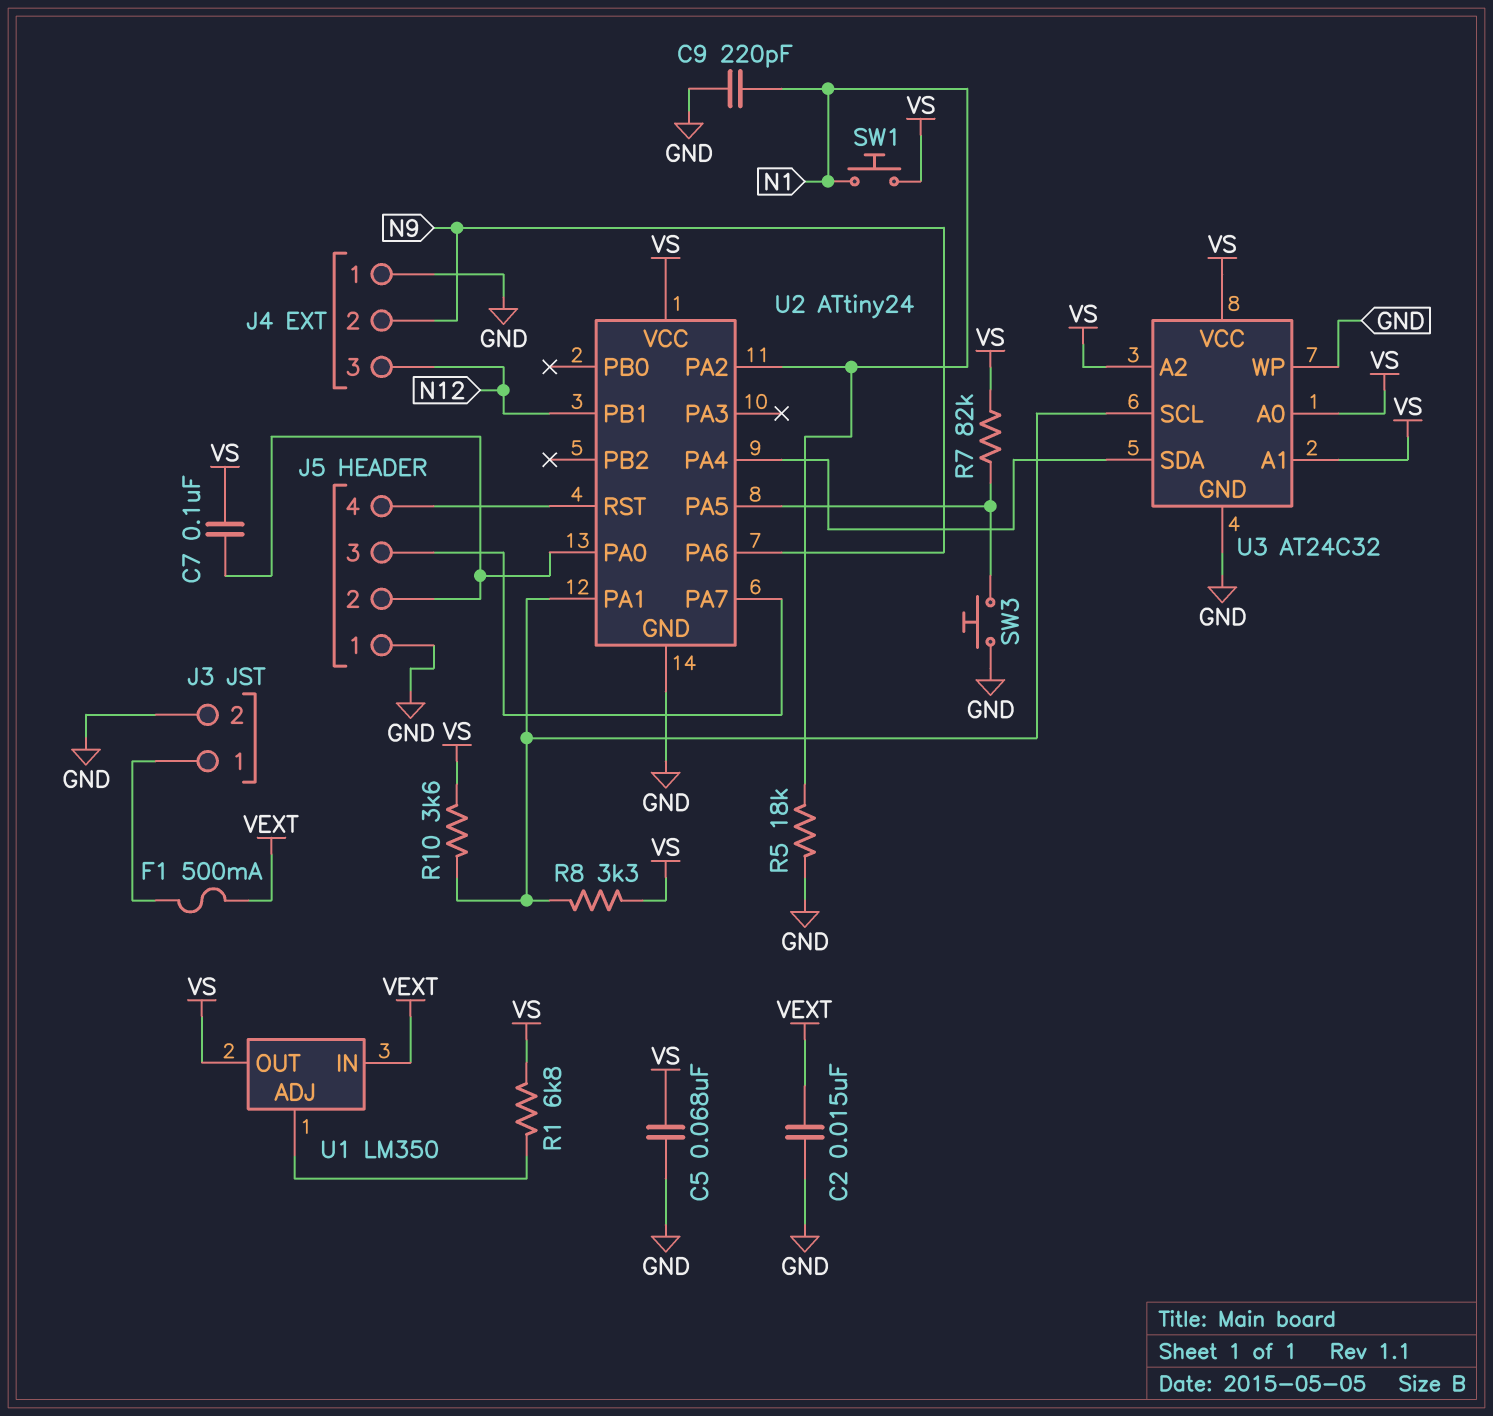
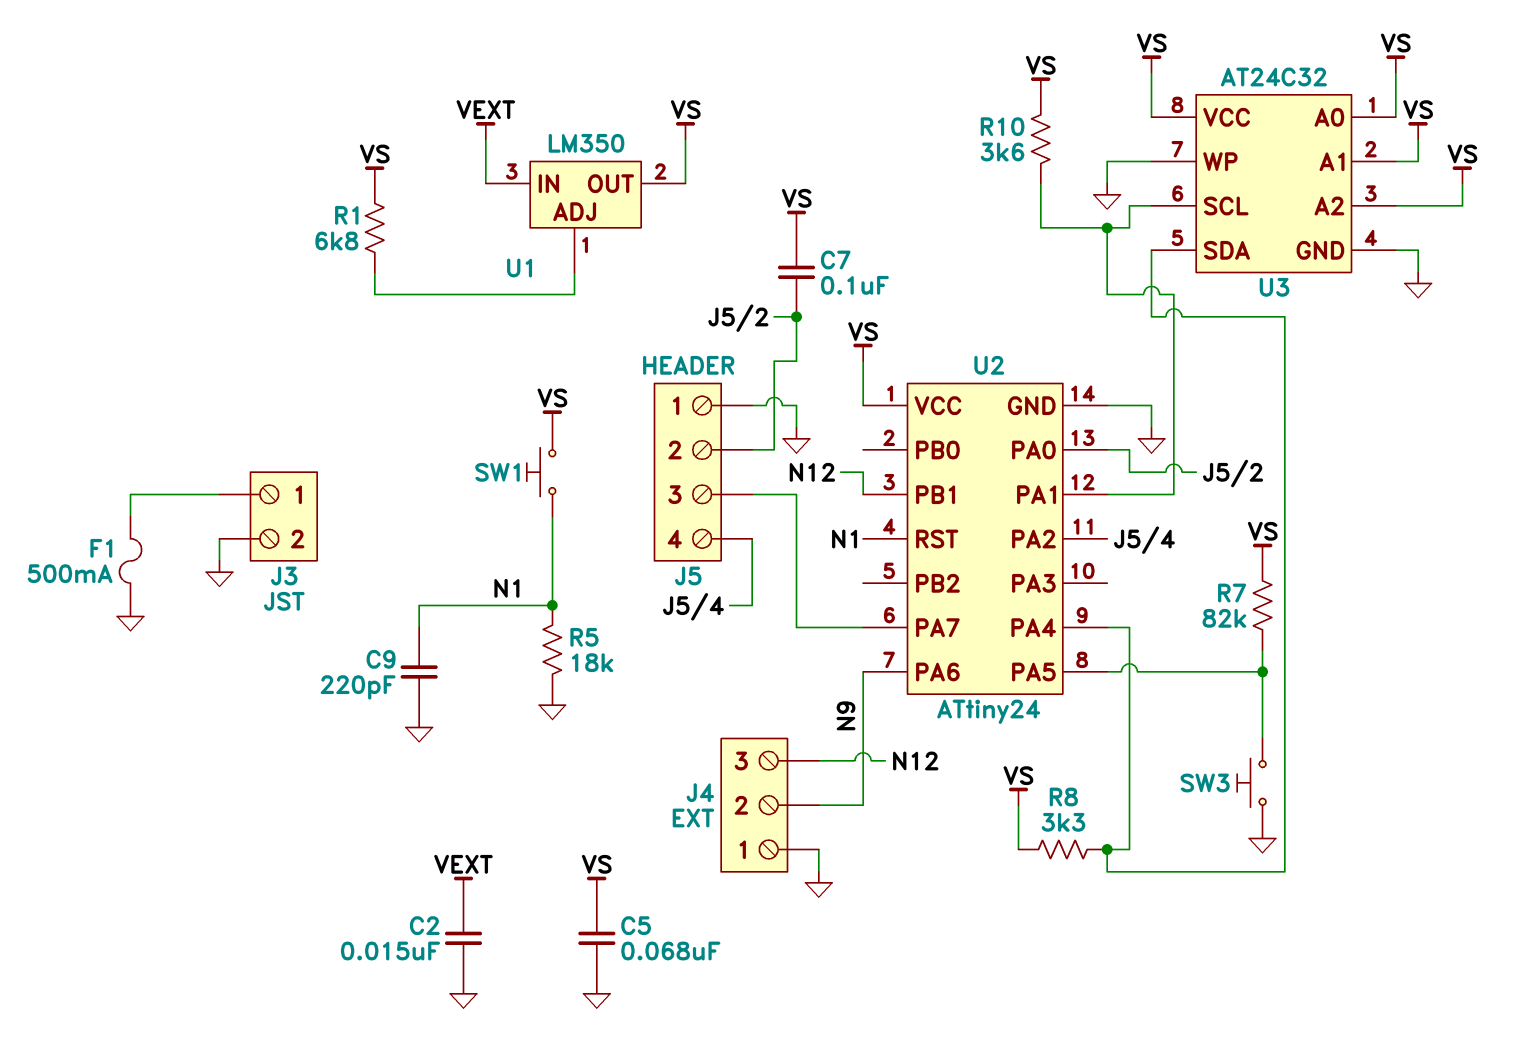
F1: 500mA (J3/1, VEXT) -> 500mA (GND, J3/1)
R8: 3.3k (U2/PA1, VS) -> 3.3k (U2/PA4, VS)
U2 pin PA2: N1 -> J5/4
U2 pin RST: J5/4 -> N1

